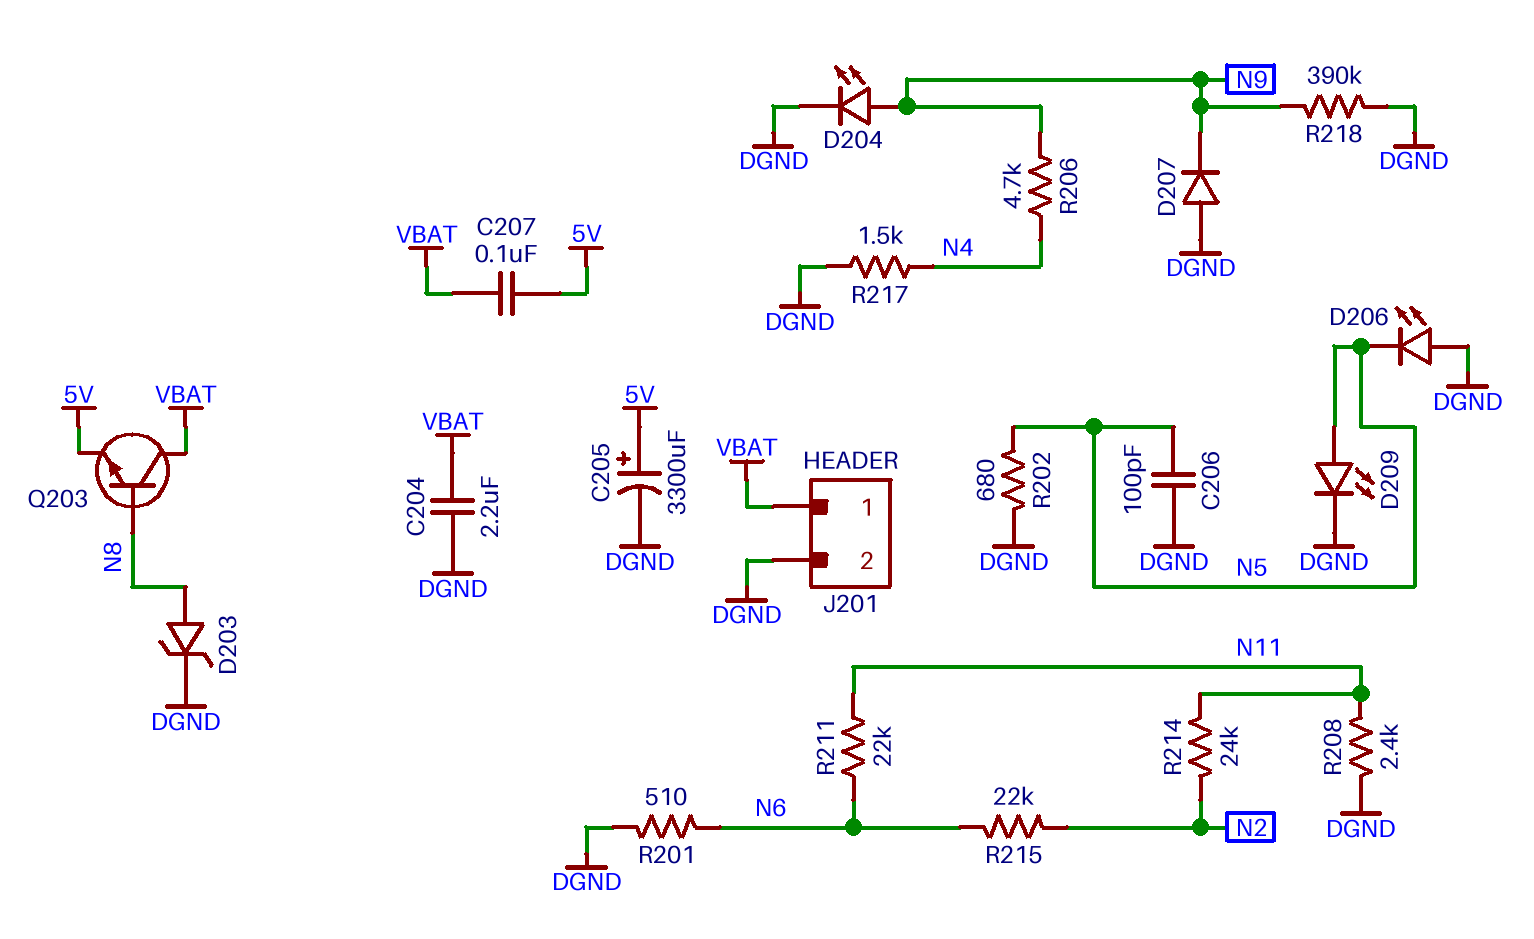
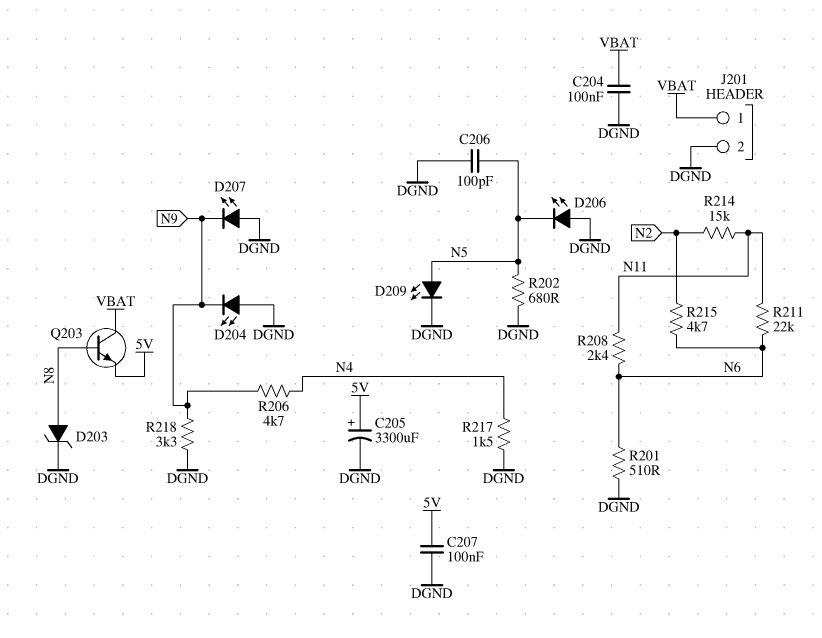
C204: 2.2uF (DGND, VBAT) -> 100nF (DGND, VBAT)
C207: 100nF (5V, VBAT) -> 100nF (5V, DGND)
D204: LED (A N9, K DGND) -> LED (A DGND, K N9)
D207: diode (A DGND, K N9) -> LED (A DGND, K N9)
R208: 2.4k (DGND, N11) -> 2.4k (N6, N11)
R214: 24k (N2, N11) -> 15k (N2, N11)
R215: 22k (N2, N6) -> 4.7k (N2, N6)
R218: 390k (DGND, N9) -> 3.3k (DGND, N9)

